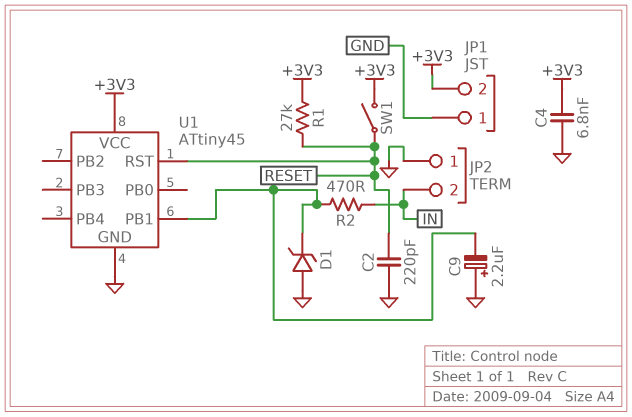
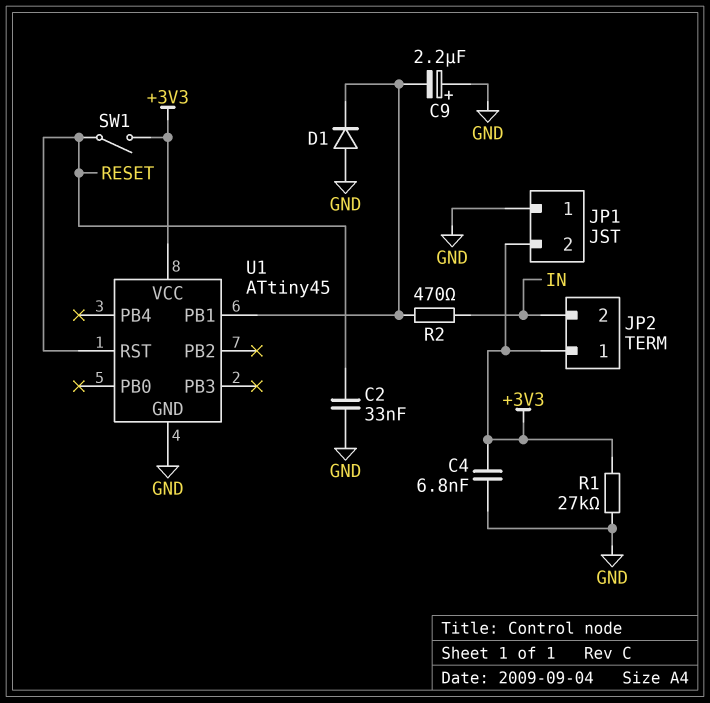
C2: 220pF (GND, RESET) -> 33nF (GND, RESET)
D1: zener (A GND, K U1/PB1) -> diode (A GND, K U1/PB1)
JP2 pin 1: GND -> +3V3
R1: 27k (+3V3, RESET) -> 27k (+3V3, GND)

